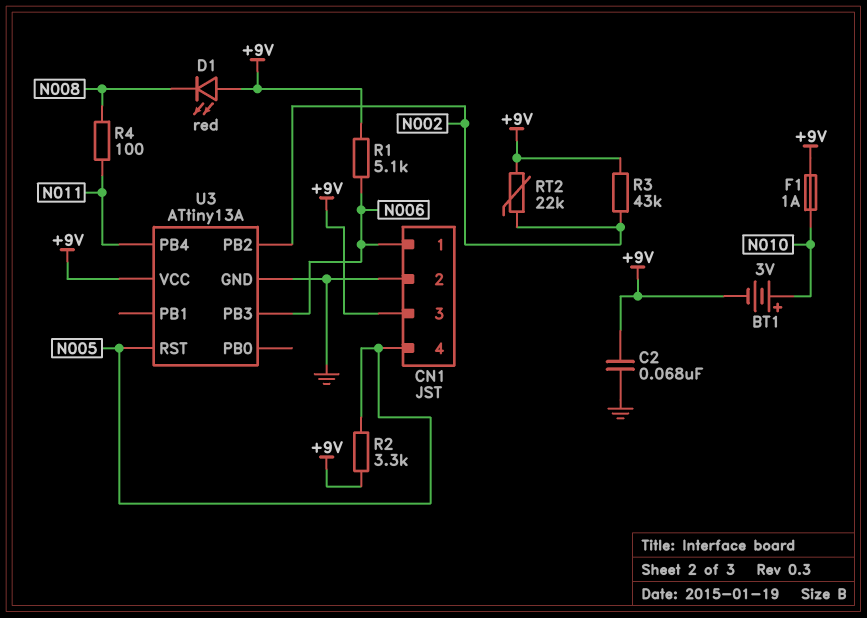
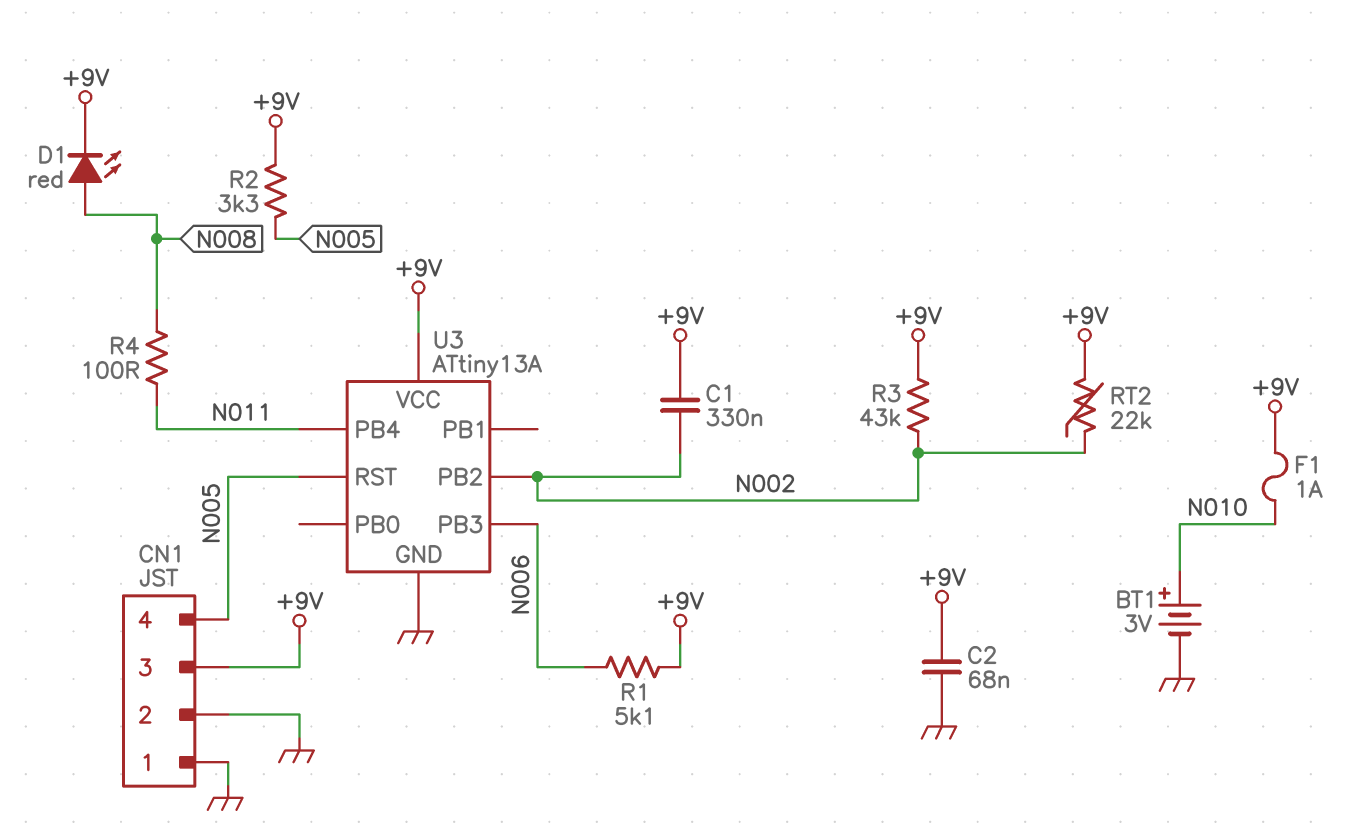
BT1: 3V (plus N010, minus +9V) -> 3V (plus N010, minus GND)
C1: none -> 330nF (+9V, N002)
CN1 pin 1: N006 -> GND
D1: LED red (A +9V, K N008) -> LED red (A N008, K +9V)

